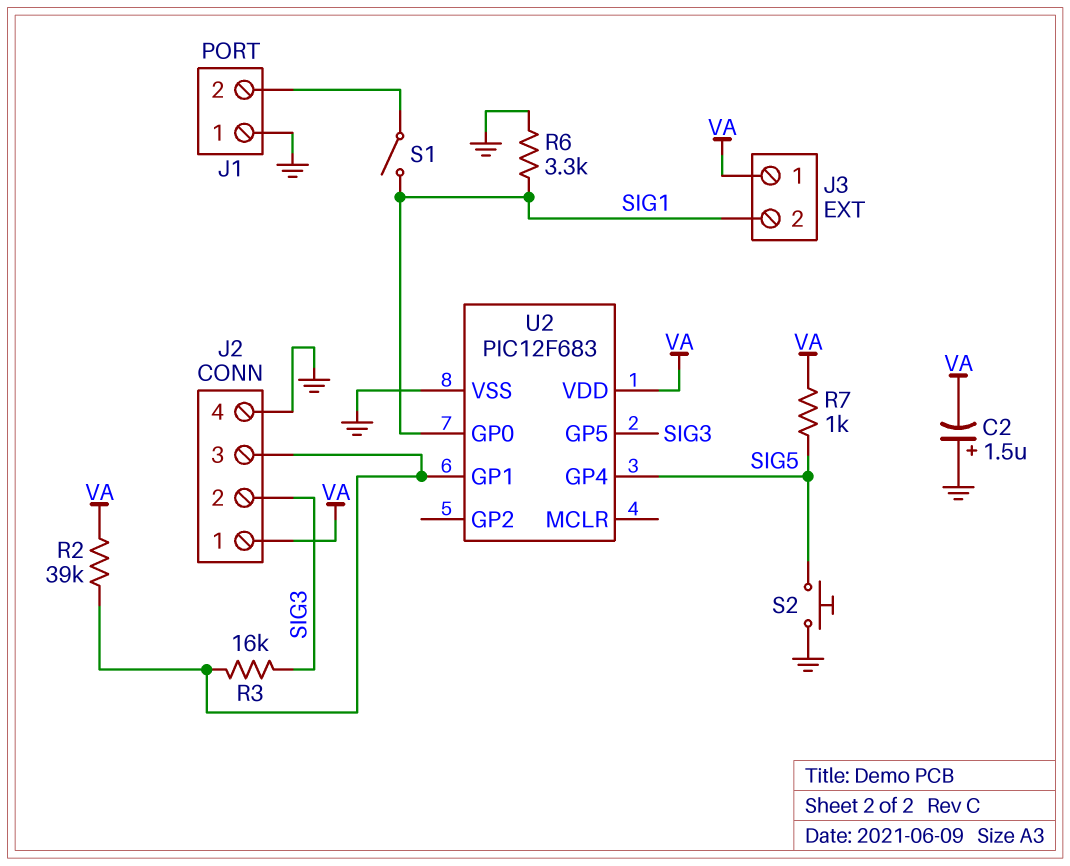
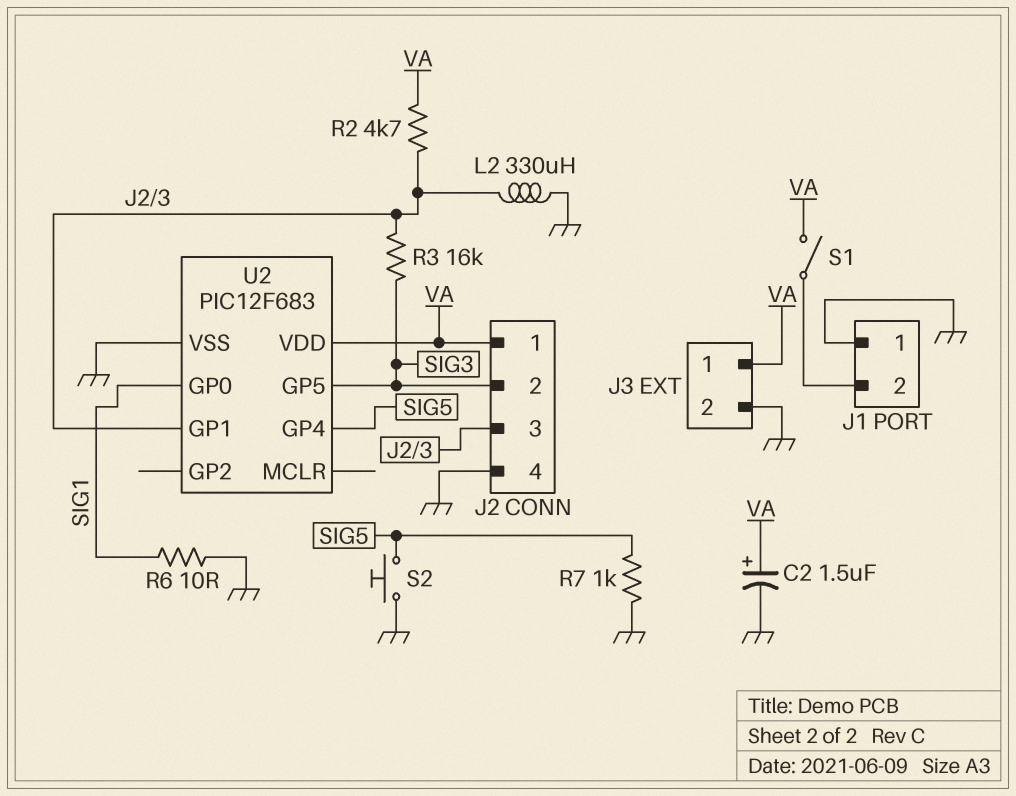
C2: 1.5uF (plus GND, minus VA) -> 1.5uF (plus VA, minus GND)
J3 pin 2: SIG1 -> GND
L2: none -> 330uH (GND, J2/3)
R2: 39k (J2/3, VA) -> 4.7k (J2/3, VA)
R6: 3.3k (GND, SIG1) -> 10 (GND, SIG1)
R7: 1k (SIG5, VA) -> 1k (GND, SIG5)
S1: switch (J1/2, SIG1) -> switch (J1/2, VA)

